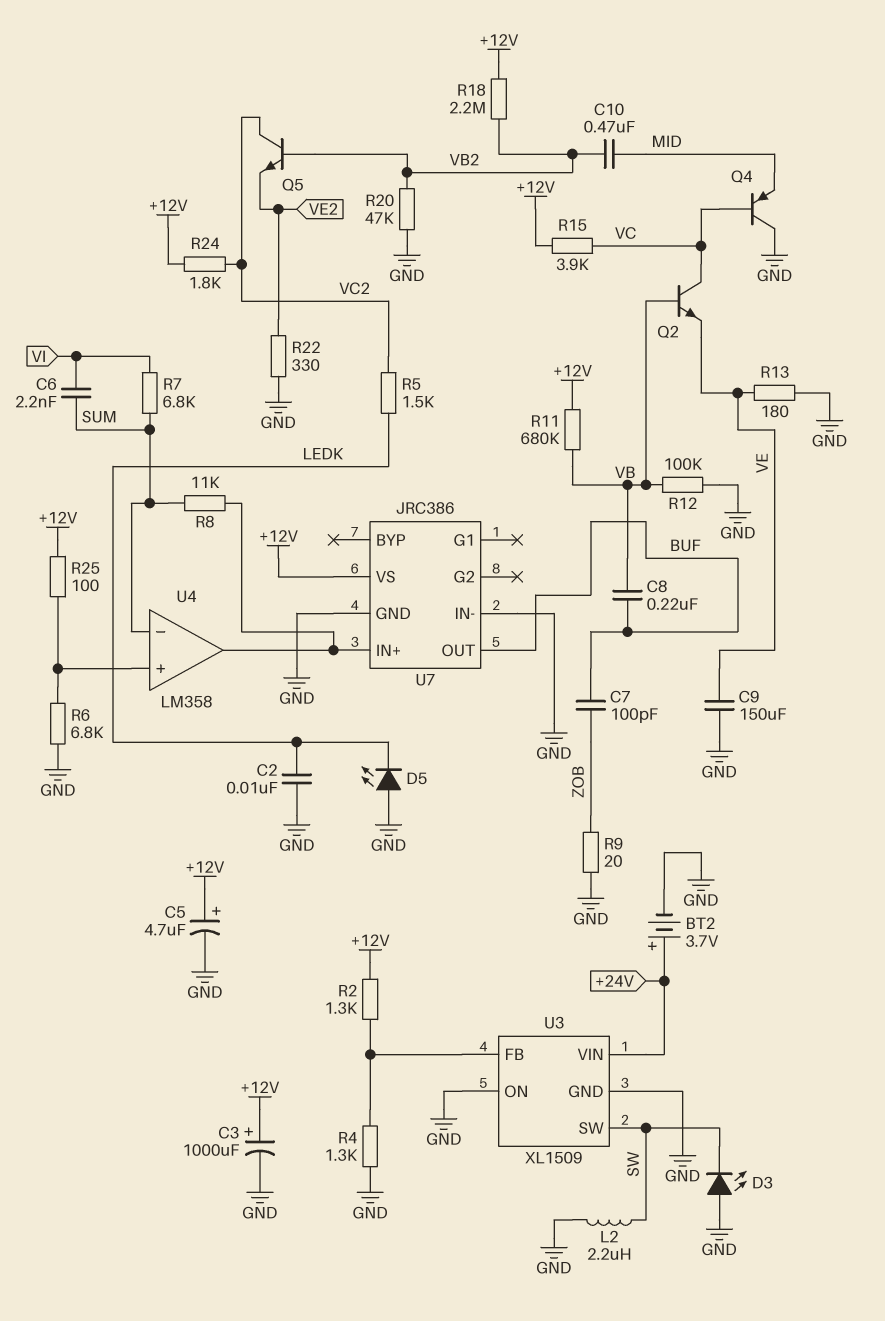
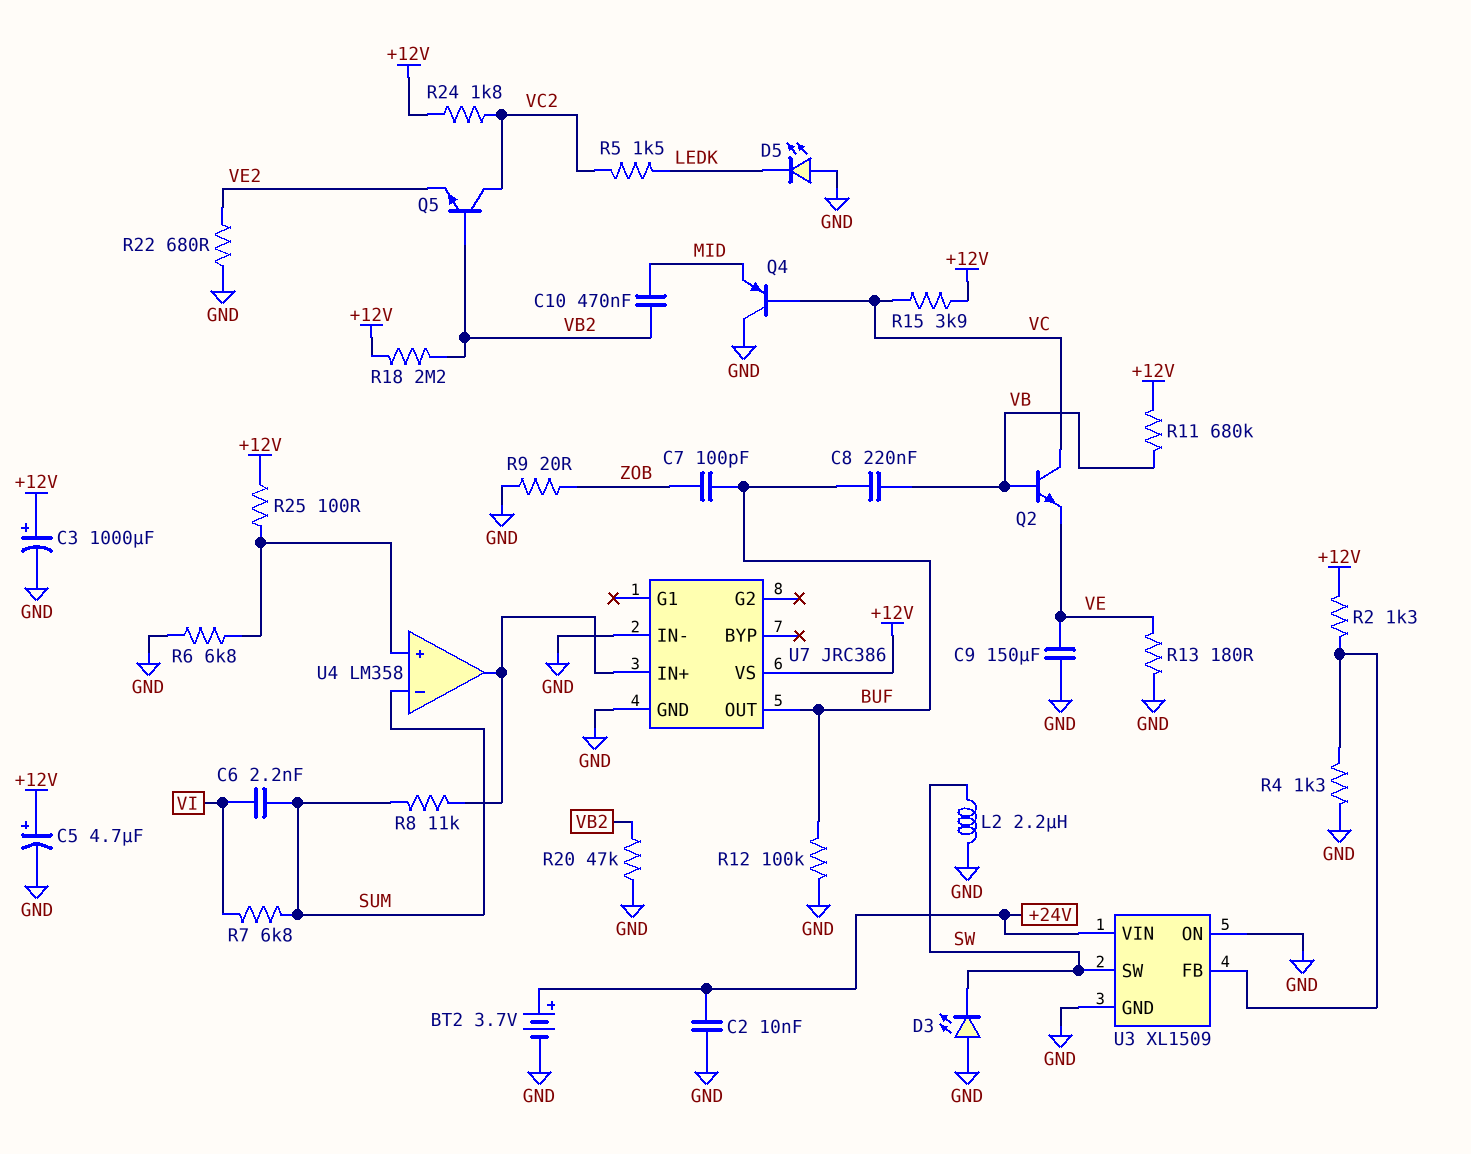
C2: 10nF (GND, LEDK) -> 10nF (+24V, GND)
R12: 100k (GND, VB) -> 100k (BUF, GND)
R22: 330 (GND, VE2) -> 680 (GND, VE2)

